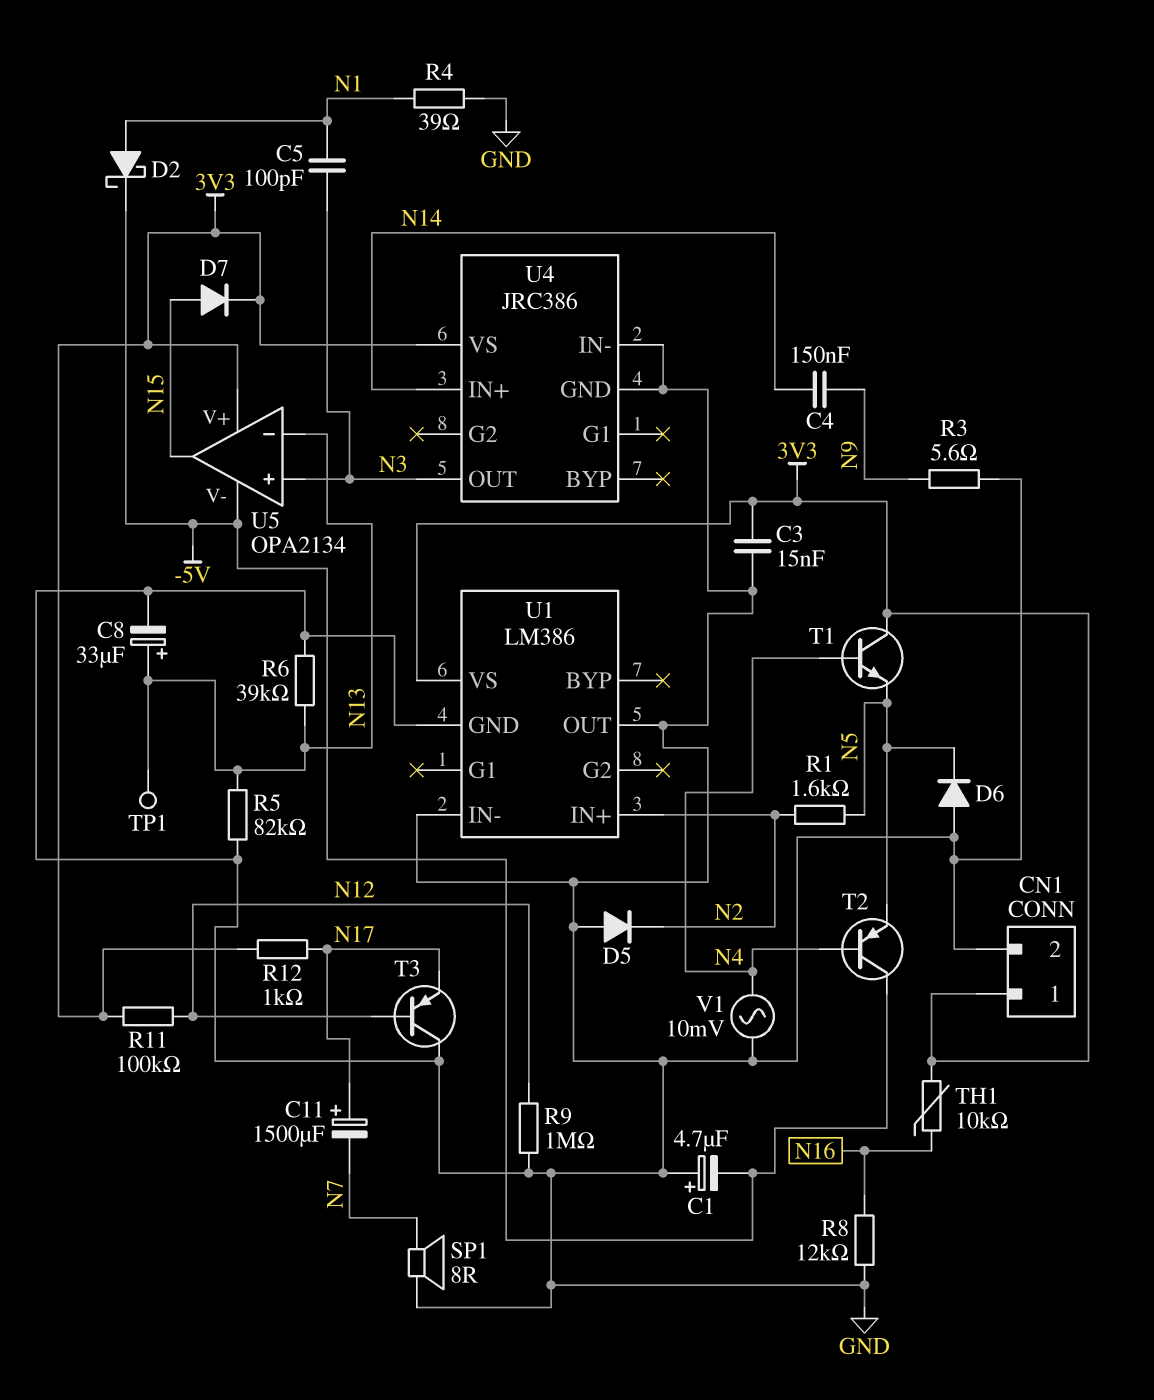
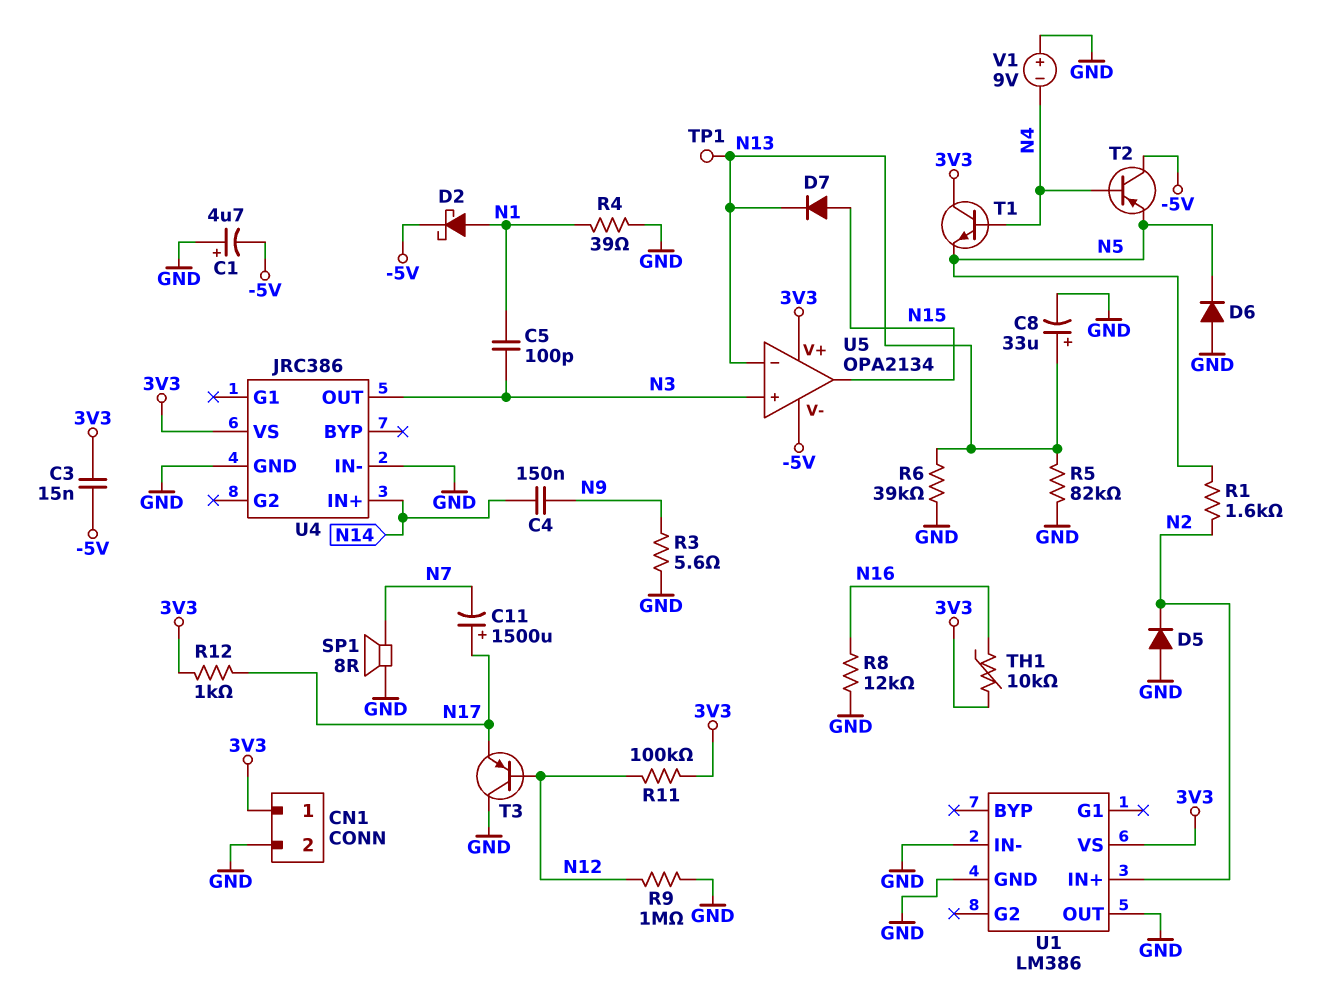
C3: 15nF (3V3, GND) -> 15nF (-5V, 3V3)
D7: diode (A N15, K 3V3) -> diode (A N15, K N13)
V1: AC 10mV (GND, N4) -> 9V (plus GND, minus N4)

